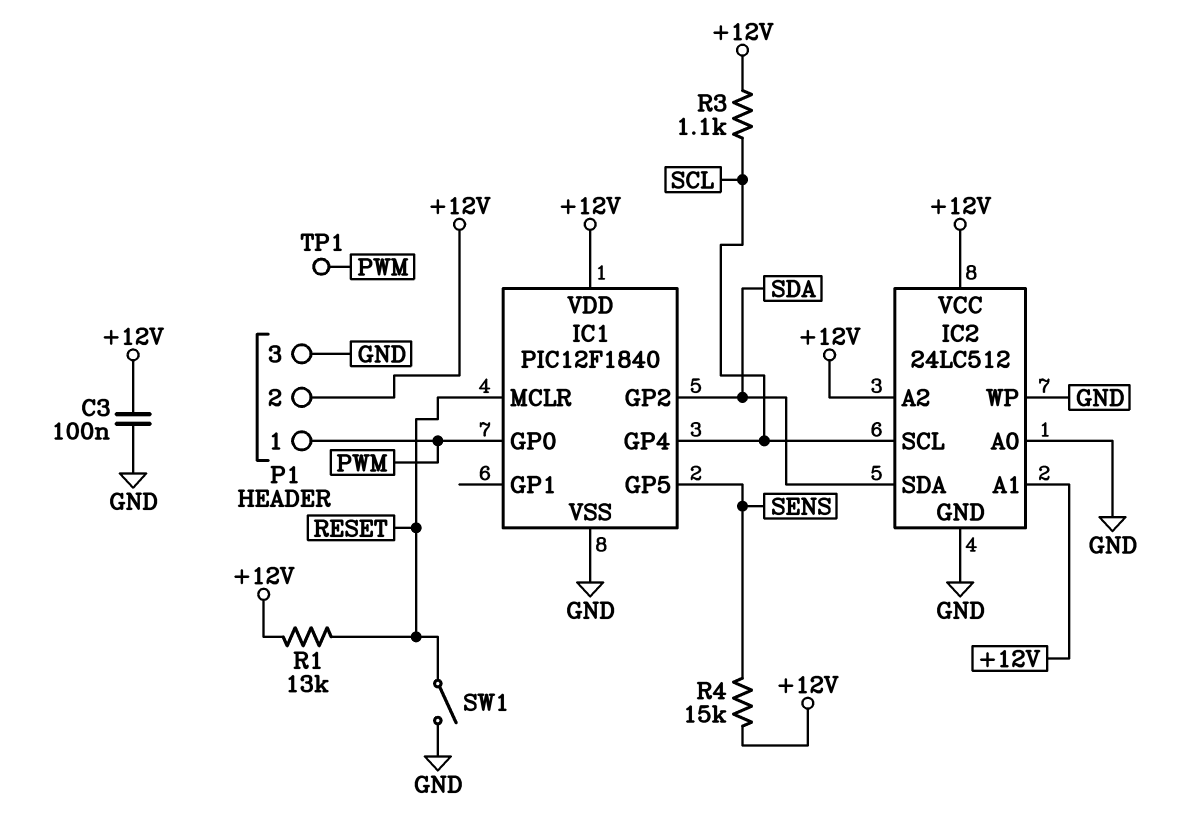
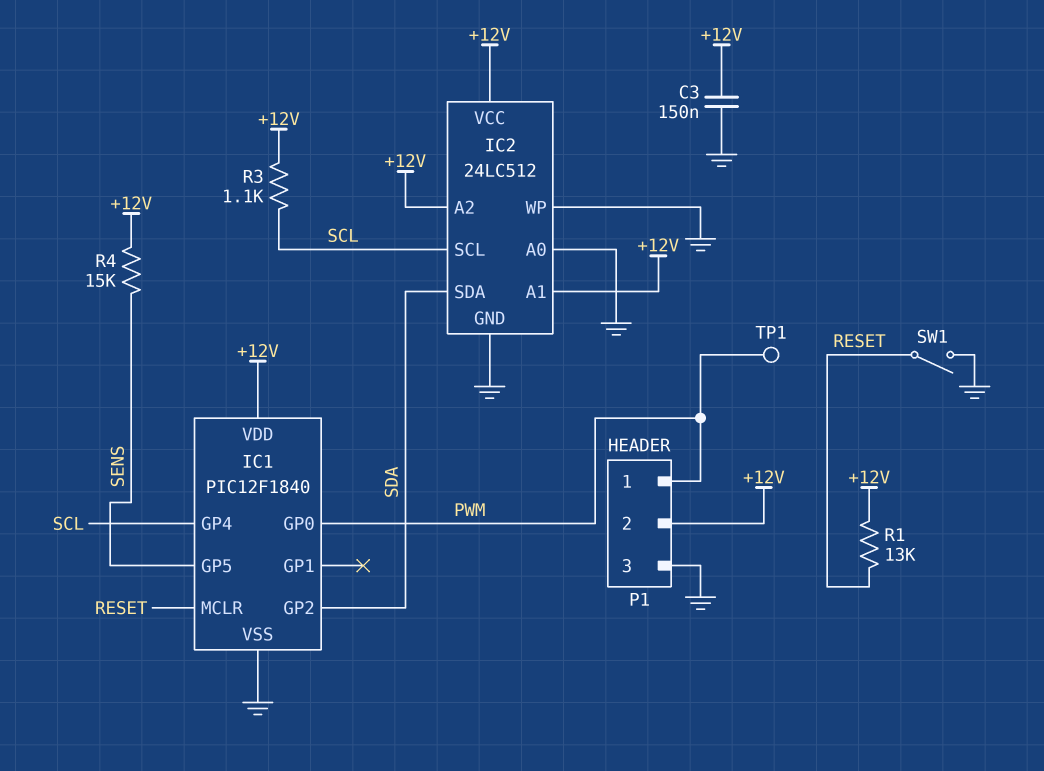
C3: 100nF (+12V, GND) -> 150nF (+12V, GND)

